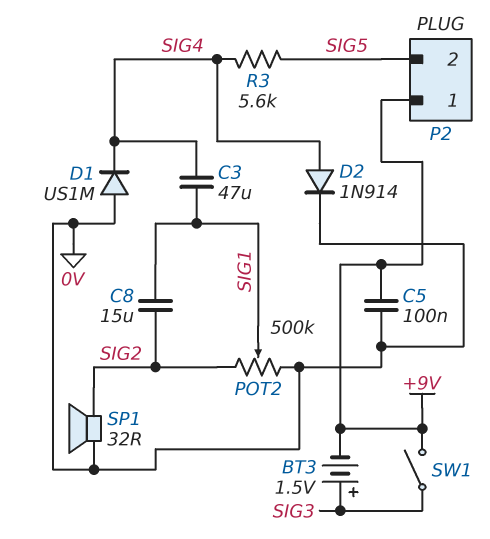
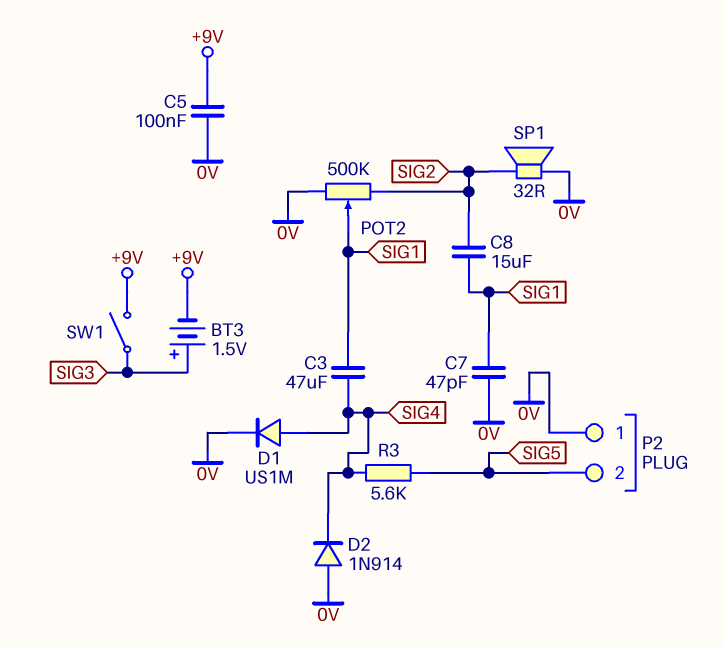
C7: none -> 47pF (0V, SIG1)
D1: diode US1M (A 0V, K SIG4) -> diode US1M (A SIG4, K 0V)
D2: diode 1N914 (A SIG4, K 0V) -> diode 1N914 (A 0V, K SIG4)
P2 pin 1: +9V -> 0V

